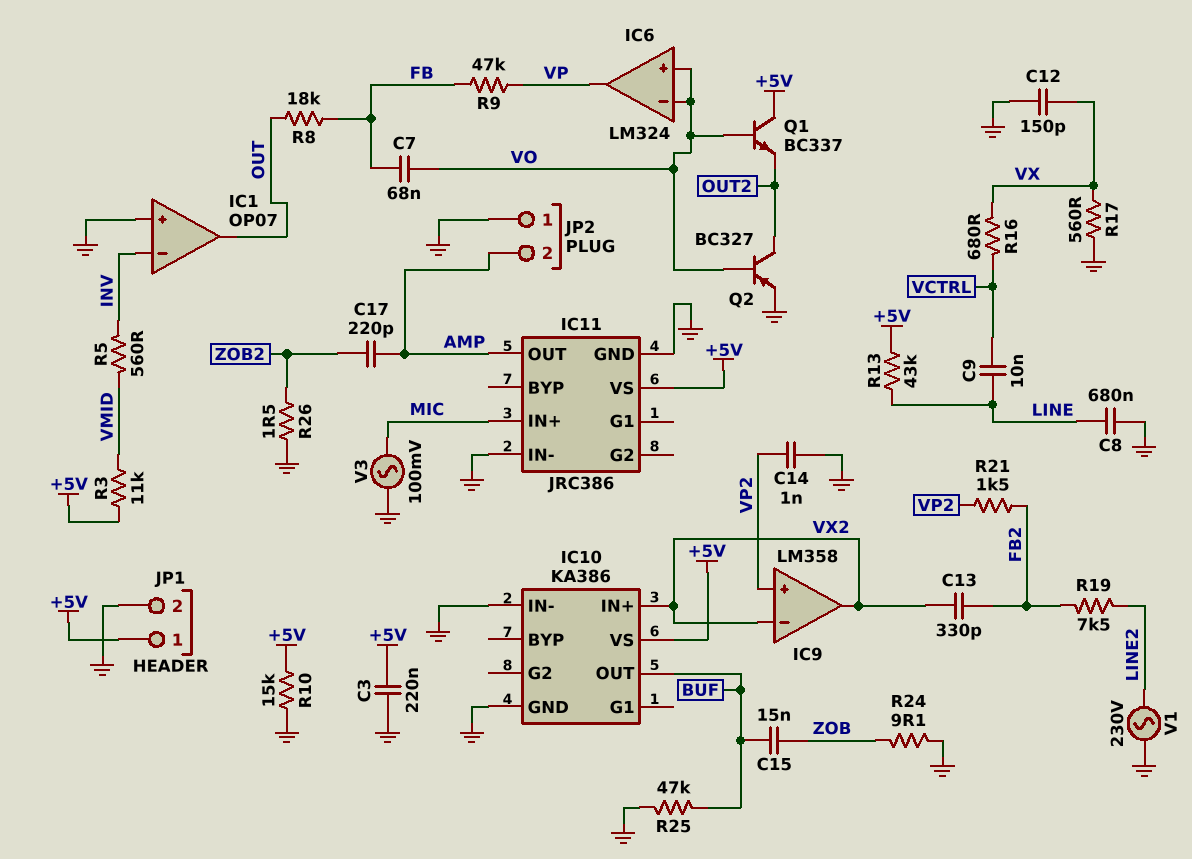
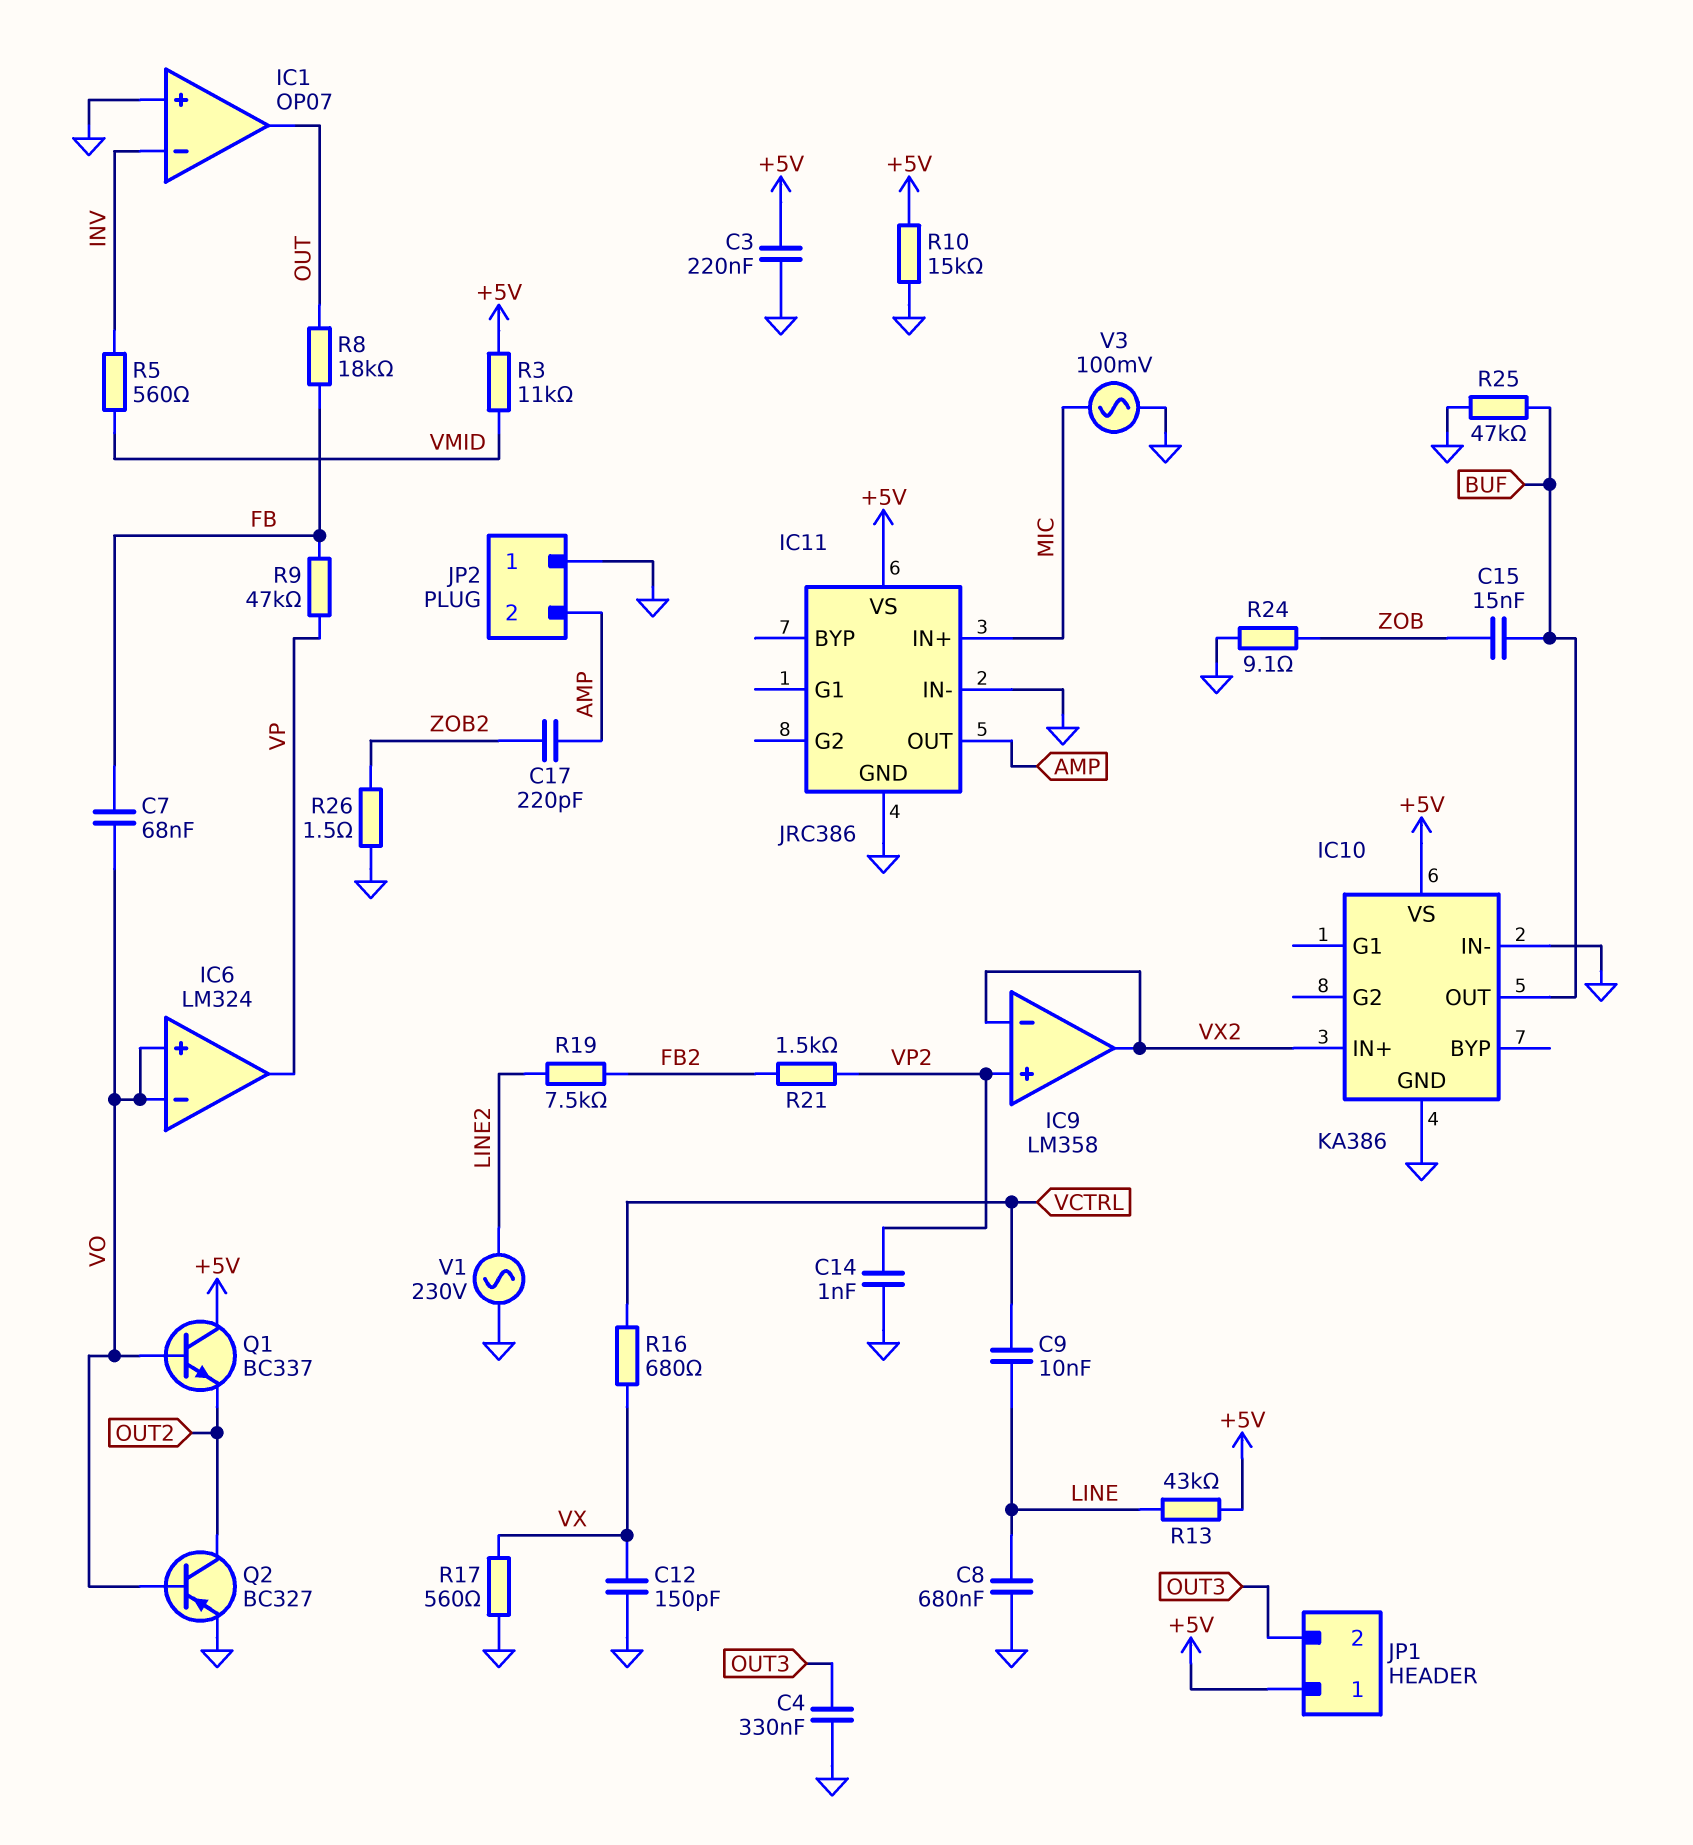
C4: none -> 330nF (GND, OUT3)
C13: 330pF (FB2, VX2) -> none
JP1 pin 2: GND -> OUT3

